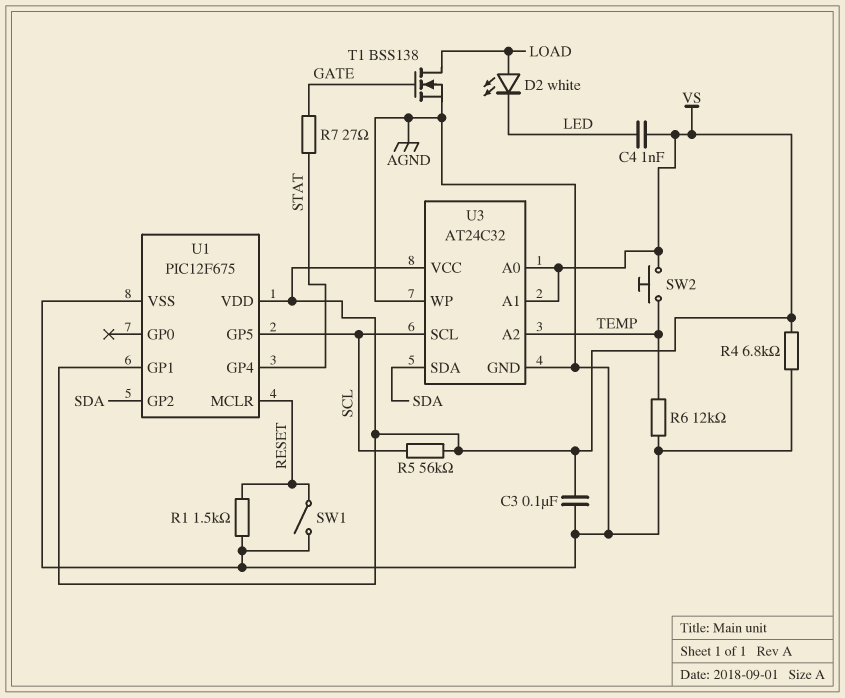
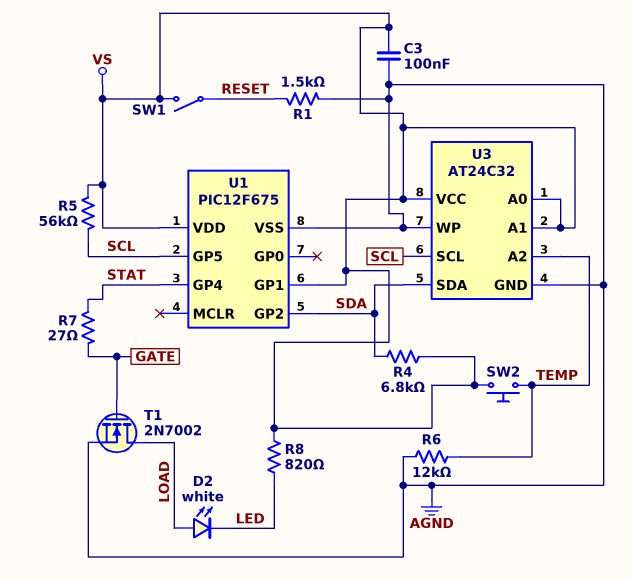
C4: 1nF (LED, VS) -> none
R4: 6.8k (AGND, VS) -> 6.8k (SDA, VS)
R8: none -> 820 (LED, VS)
SW1: switch (AGND, RESET) -> switch (RESET, VS)
T1: NMOS BSS138 (G GATE, D LOAD, S AGND) -> NMOS 2N7002 (G GATE, D LOAD, S AGND)
U1 pin MCLR: RESET -> none

